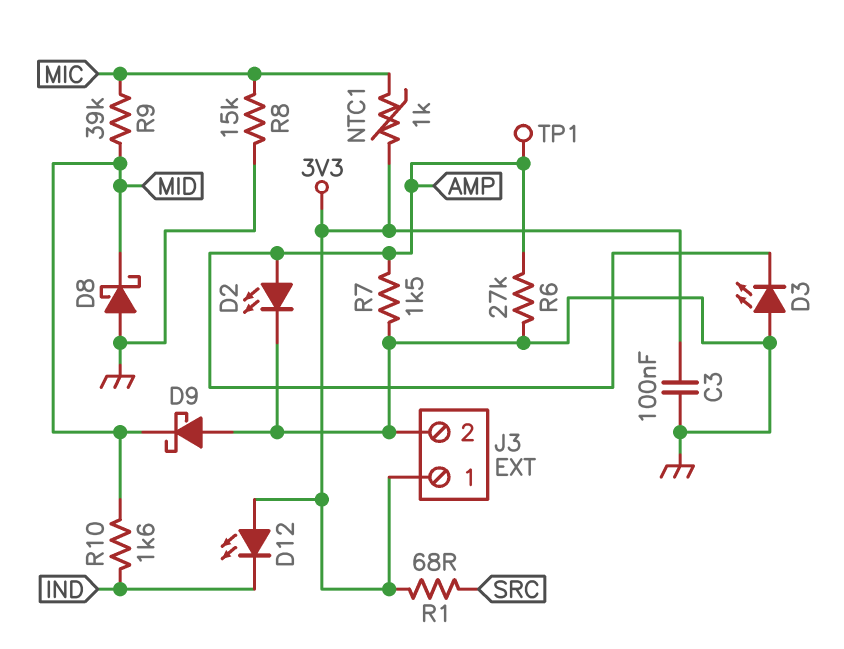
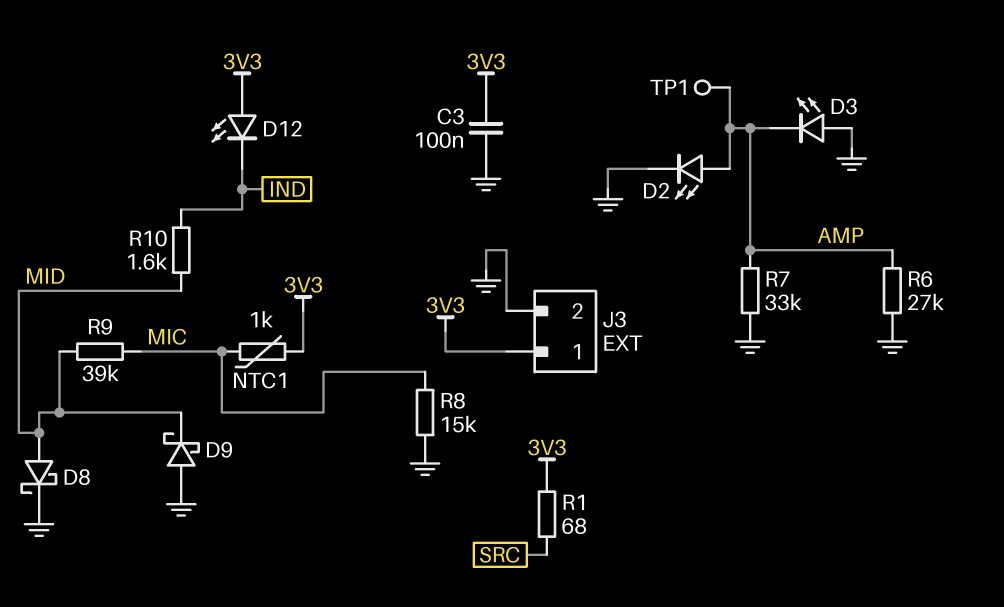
D8: schottky (A GND, K MID) -> schottky (A MID, K GND)
R7: 1.5k (AMP, GND) -> 33k (AMP, GND)

